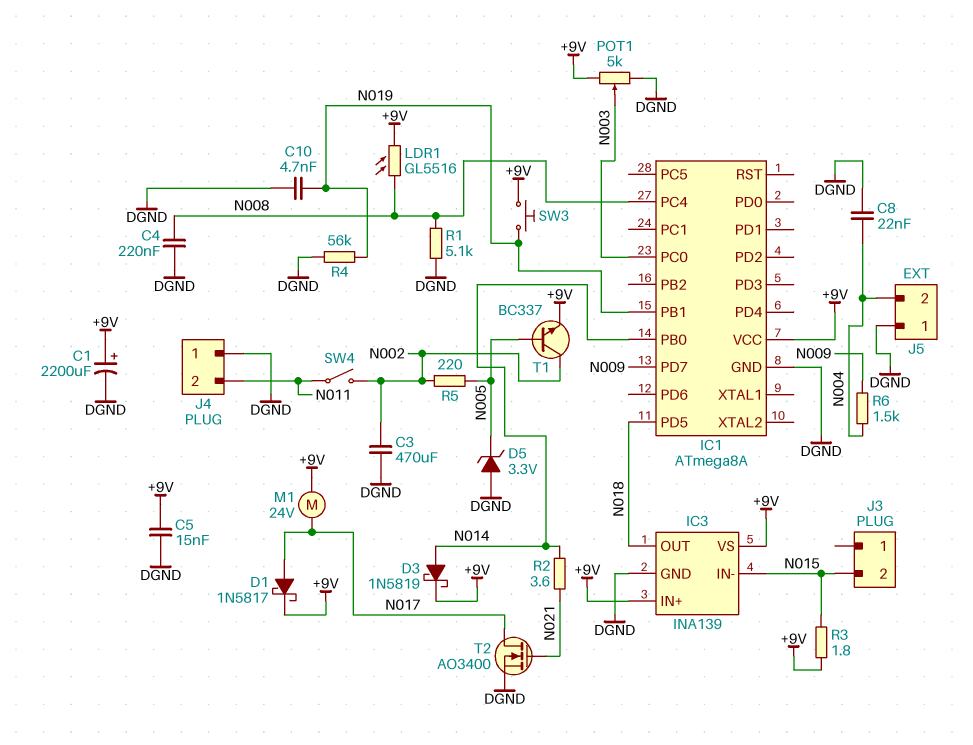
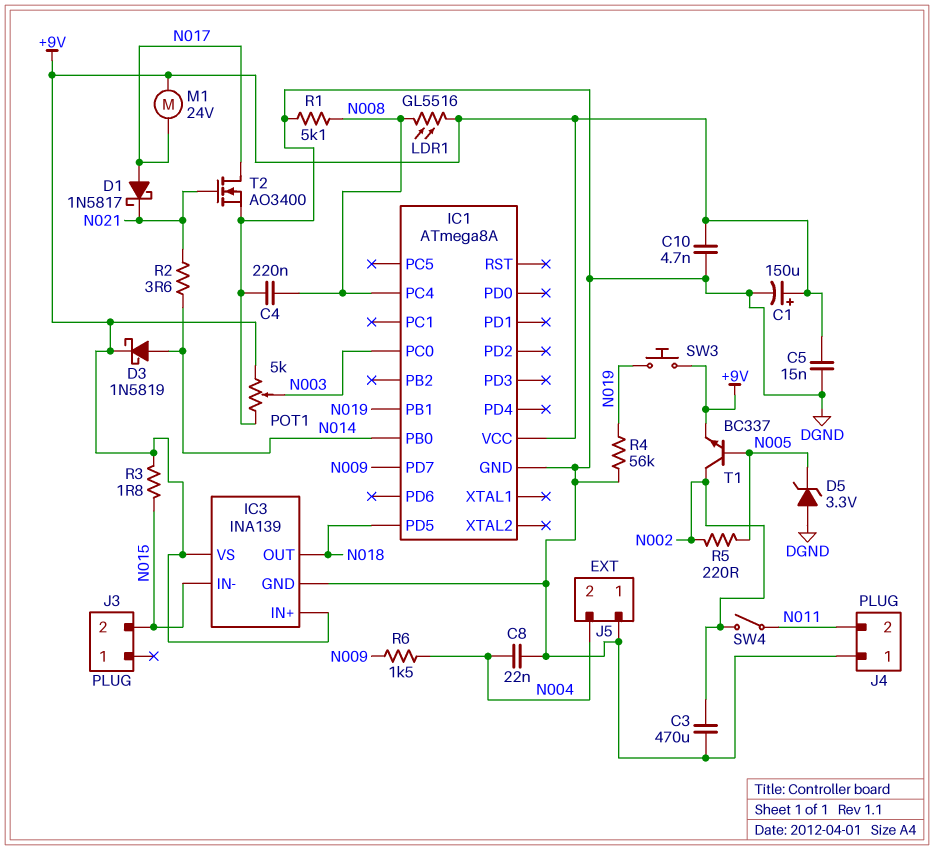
C1: 2200uF (plus +9V, minus DGND) -> 150uF (plus +9V, minus DGND)
C10: 4.7nF (DGND, N019) -> 4.7nF (+9V, DGND)
D1: schottky 1N5817 (A N017, K +9V) -> schottky 1N5817 (A N017, K N021)

